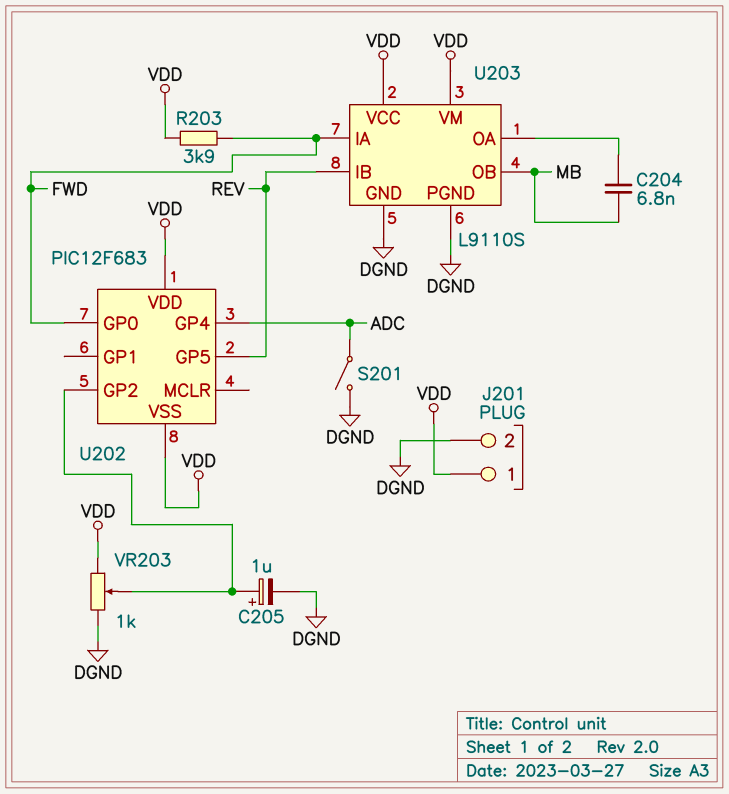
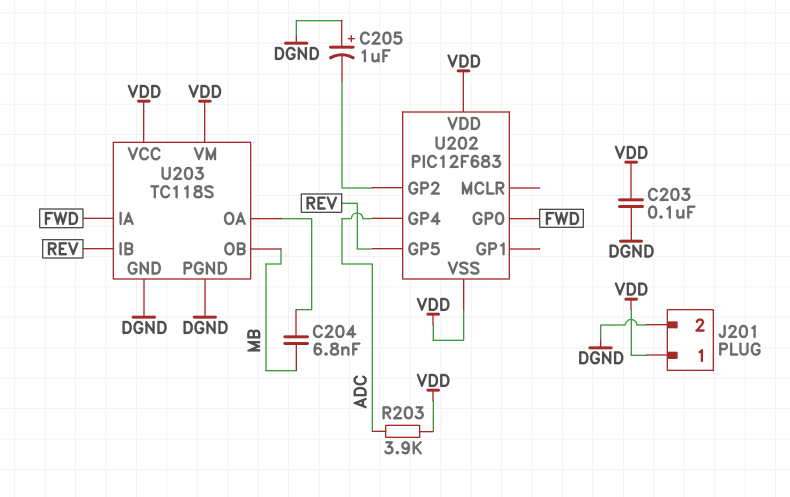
C203: none -> 100nF (DGND, VDD)
C205: 1uF (plus U202/GP2, minus DGND) -> 1uF (plus DGND, minus U202/GP2)
R203: 3.9k (FWD, VDD) -> 3.9k (ADC, VDD)
S201: switch (ADC, DGND) -> none
U203: L9110S -> TC118S
VR203: 1k (DGND, VDD, wiper U202/GP2) -> none

